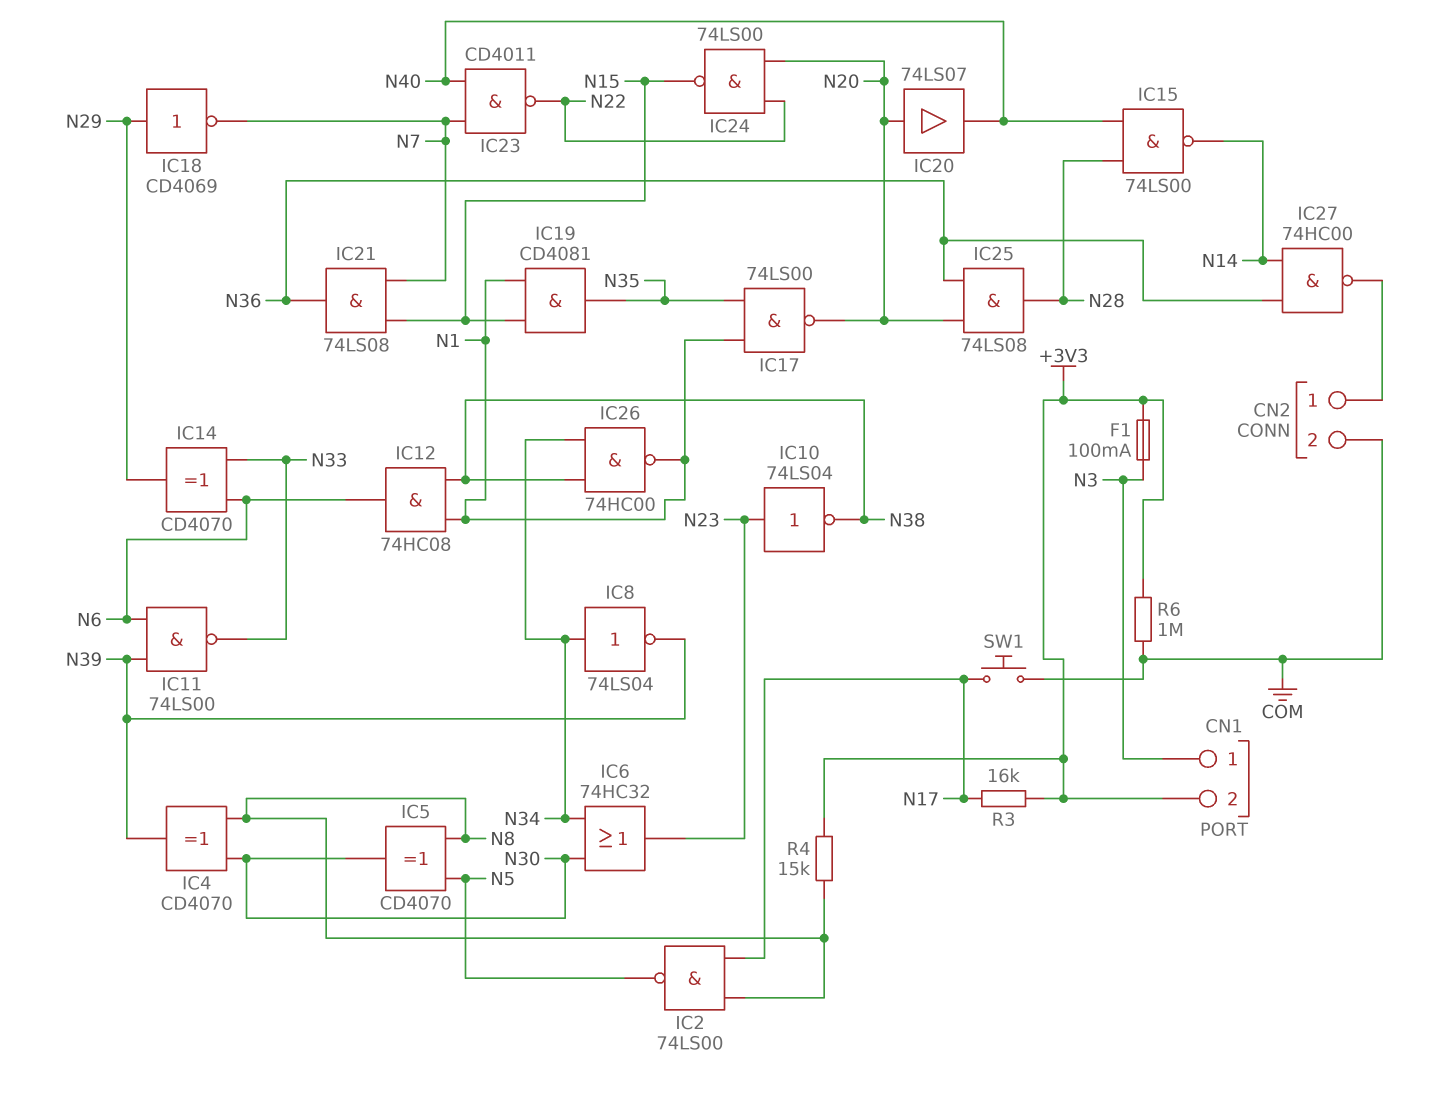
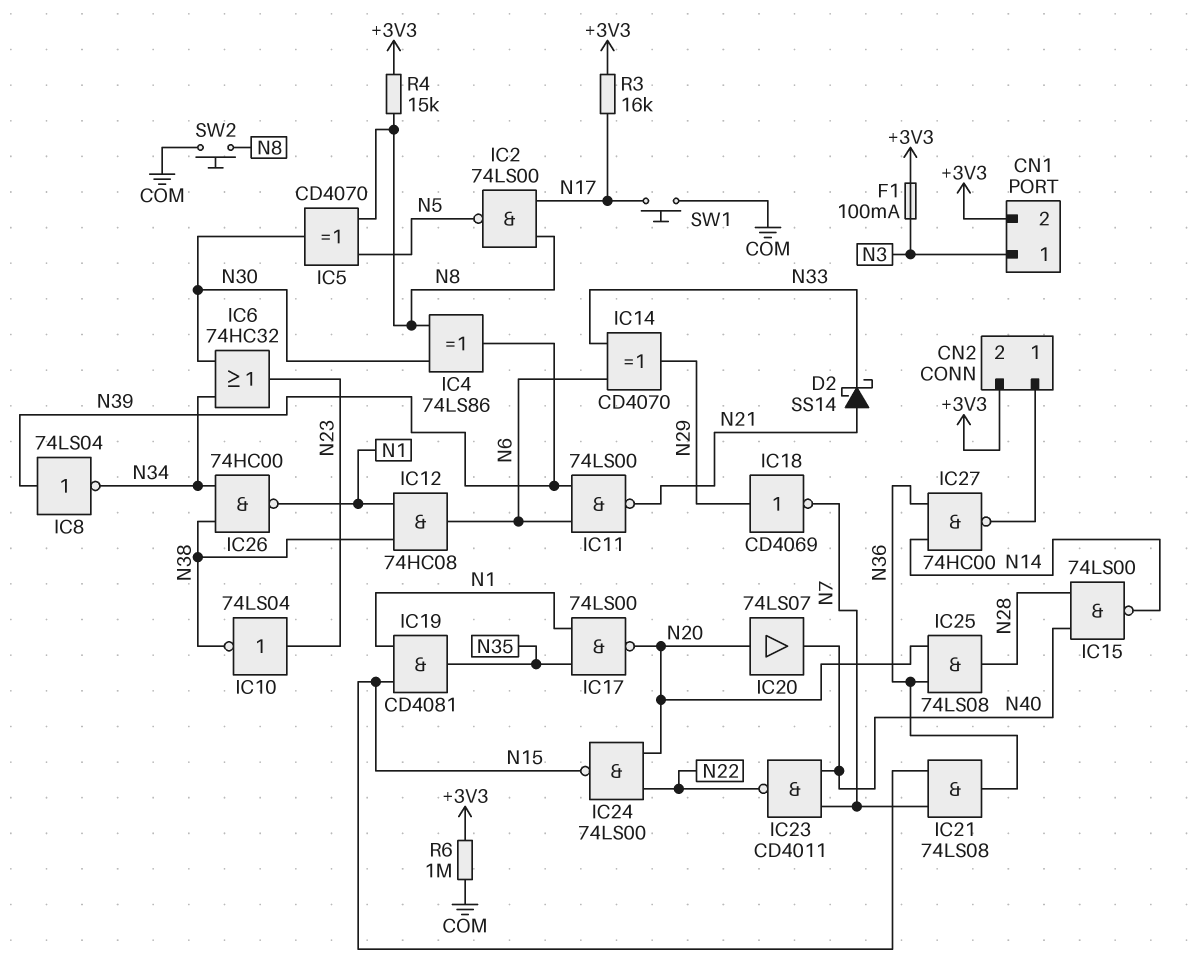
CN2 pin 2: COM -> +3V3
D2: none -> schottky SS14 (A N21, K N33)
IC4: XOR CD4070 (in N8, in N30, out N39) -> XOR 74LS86 (in N8, in N30, out N39)
IC8: NOT 74LS04 (in N34, out N39) -> NOT 74LS04 (in N39, out N34)
IC11: NAND 74LS00 (in N6, in N39, out N33) -> NAND 74LS00 (in N6, in N39, out N21)
SW2: none -> button (COM, N8)

